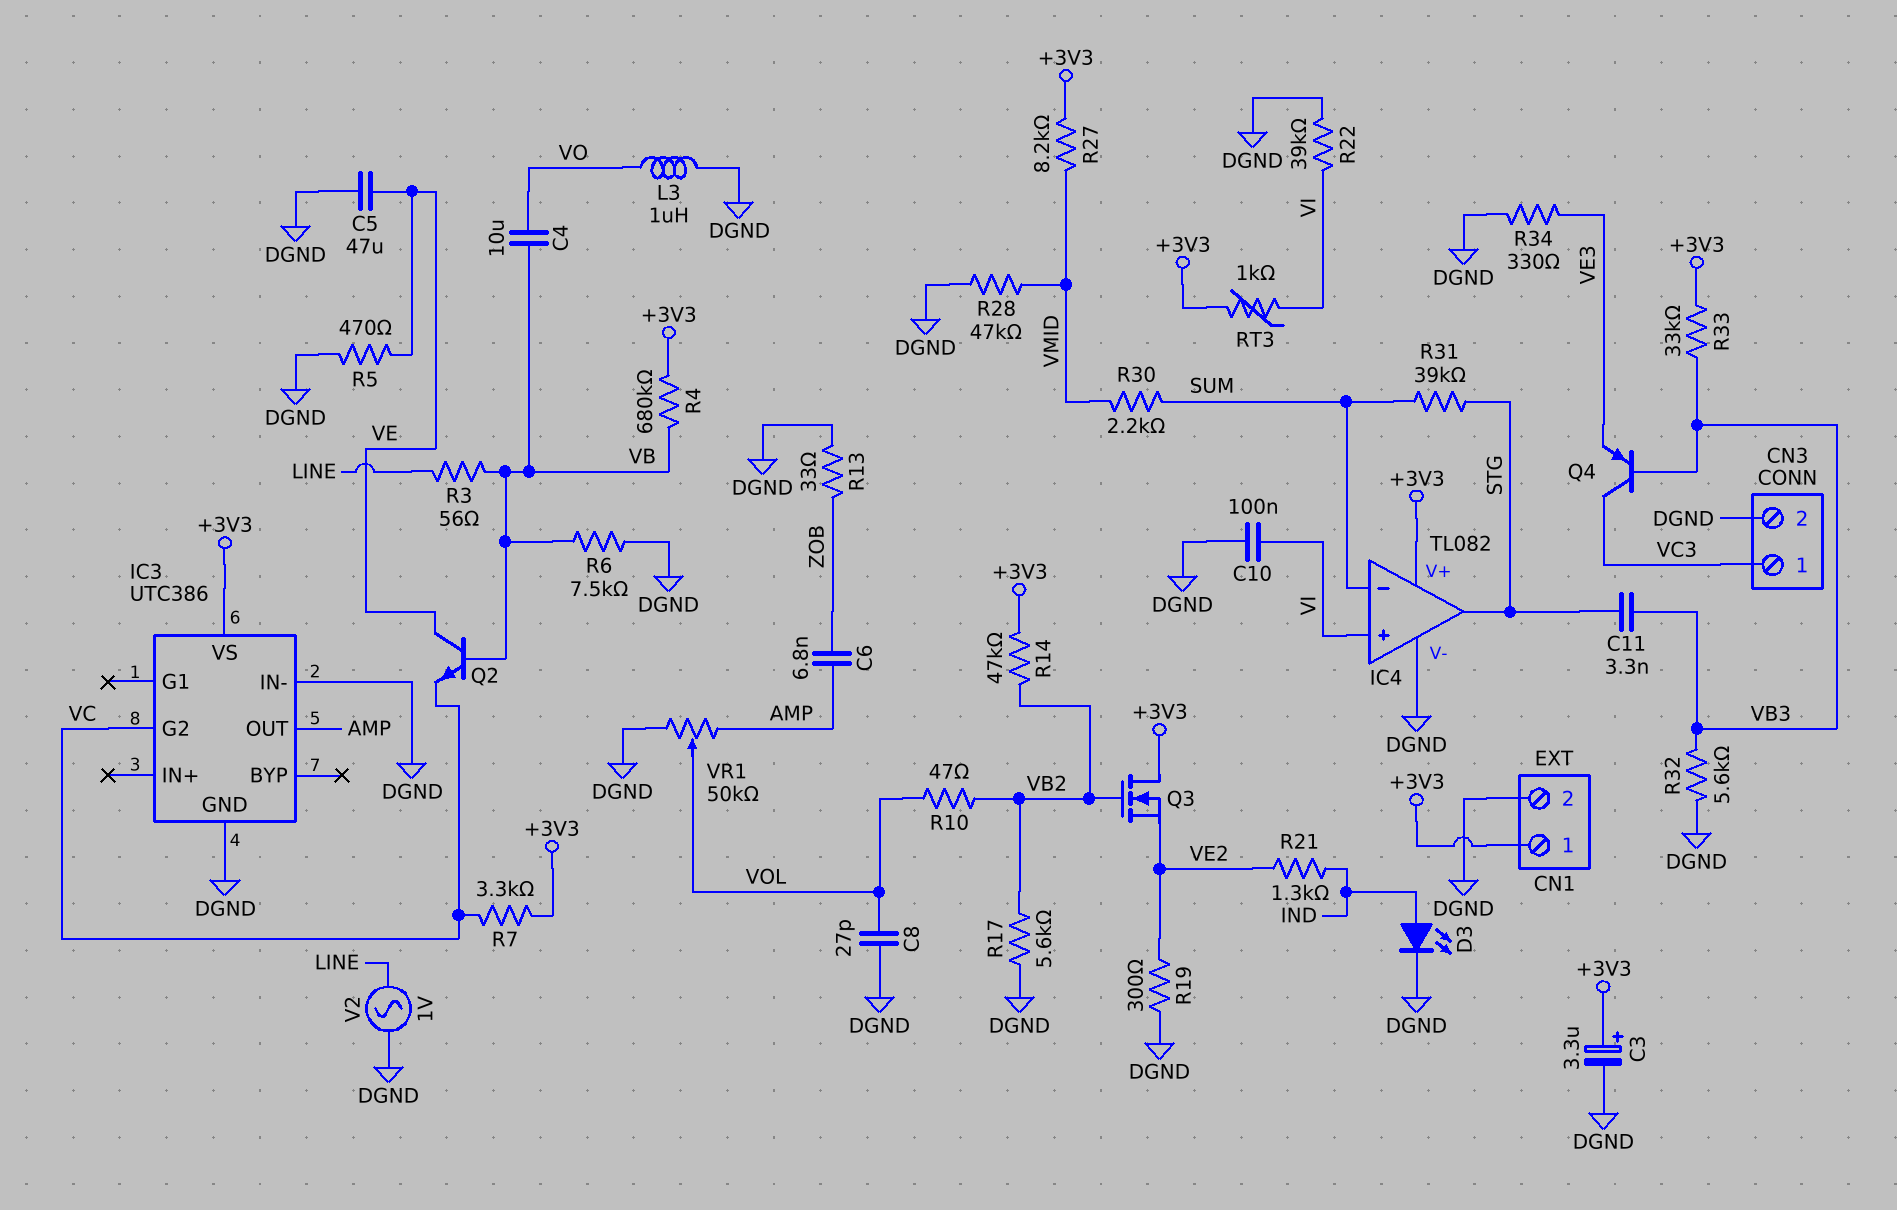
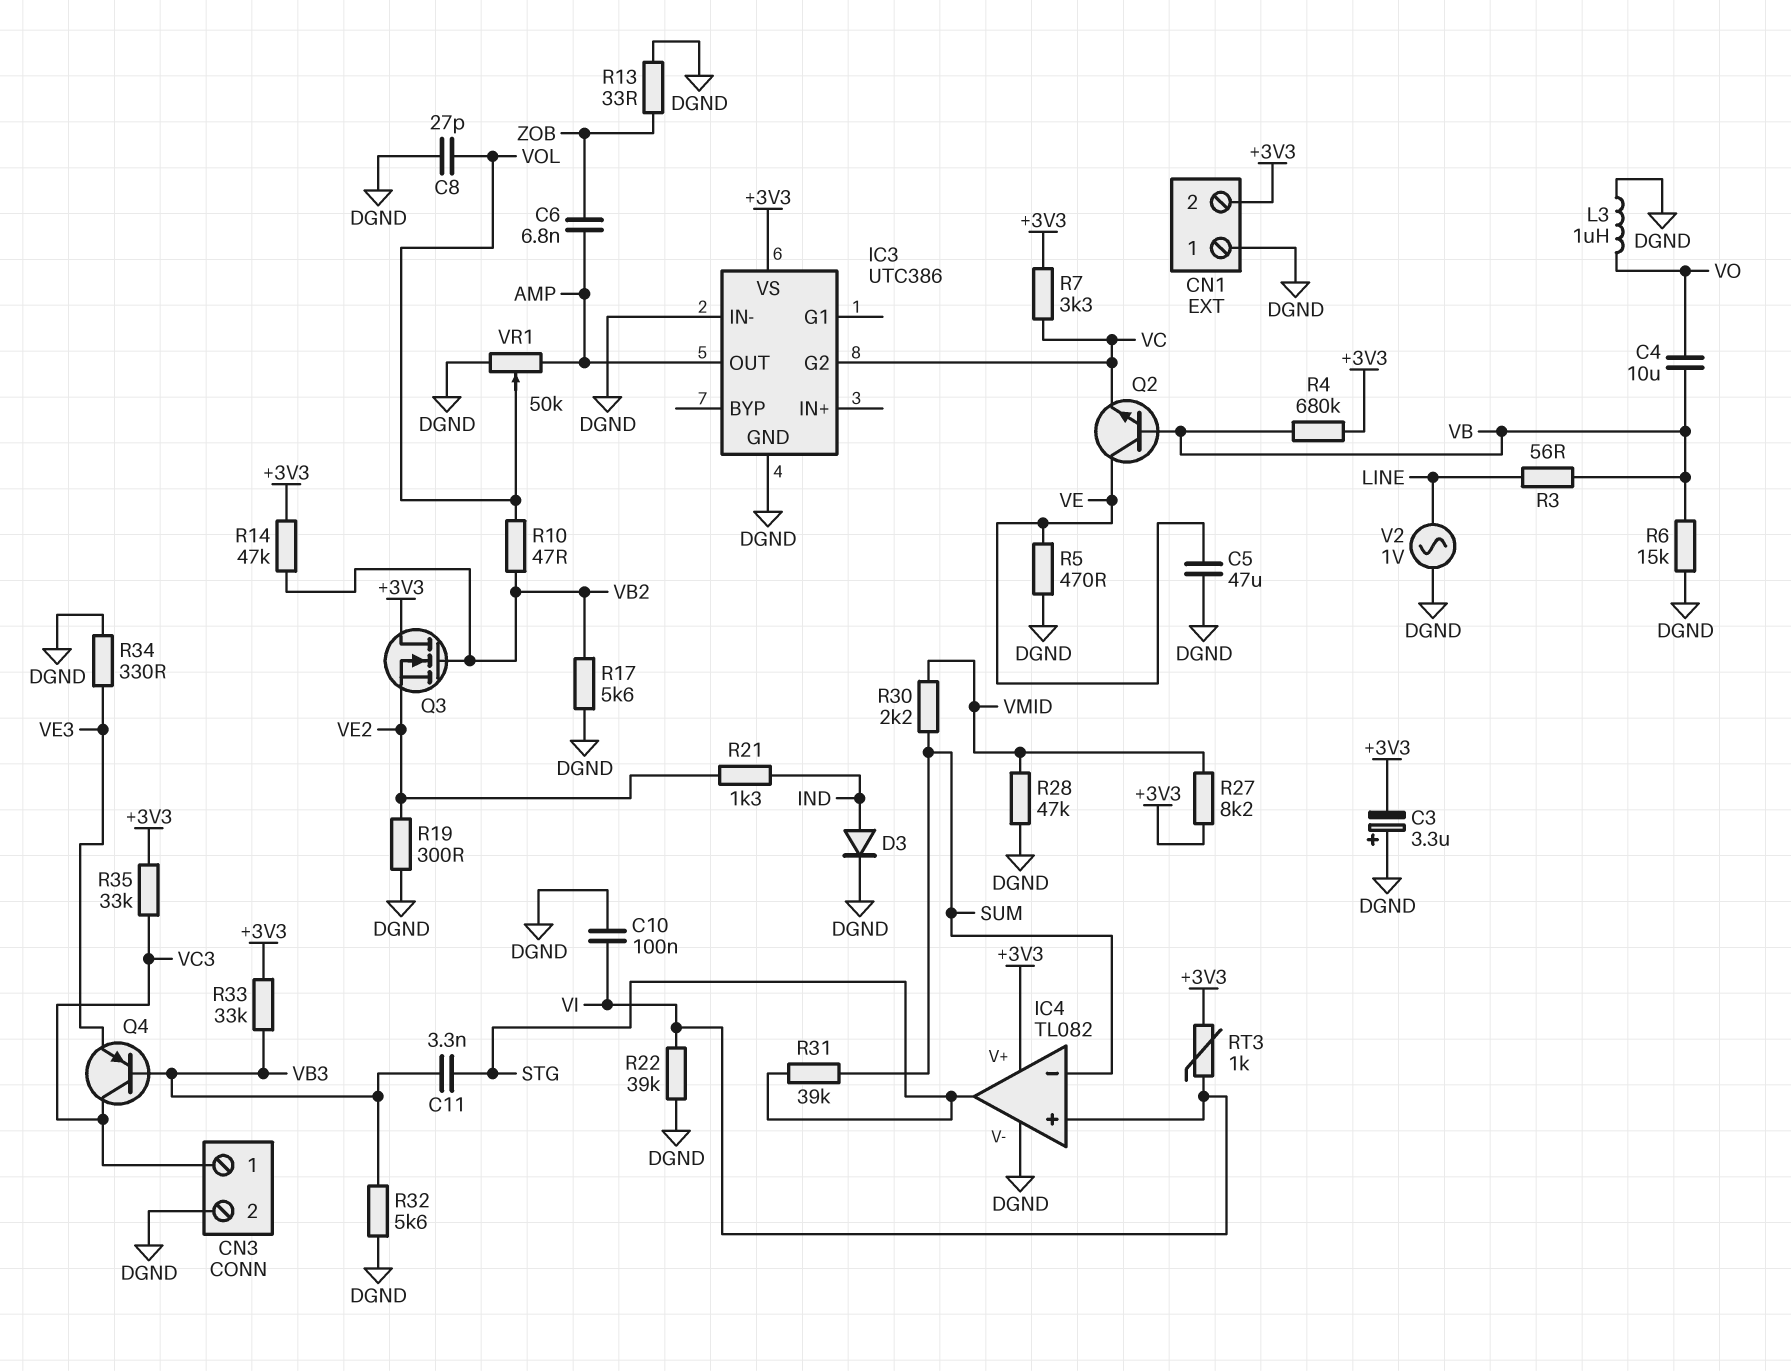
C3: 3.3uF (plus +3V3, minus DGND) -> 3.3uF (plus DGND, minus +3V3)
CN1 pin 1: +3V3 -> DGND
CN1 pin 2: DGND -> +3V3
D3: LED (A IND, K DGND) -> diode (A IND, K DGND)
R6: 7.5k (DGND, VB) -> 15k (DGND, VB)
R35: none -> 33k (+3V3, VC3)

